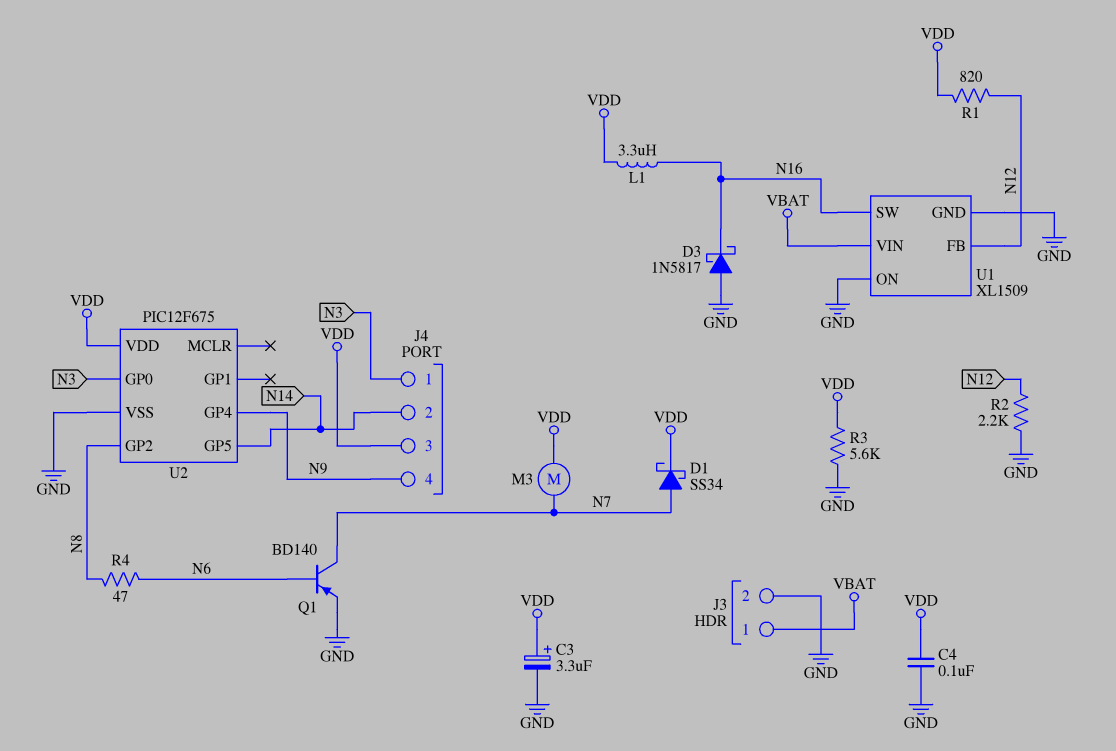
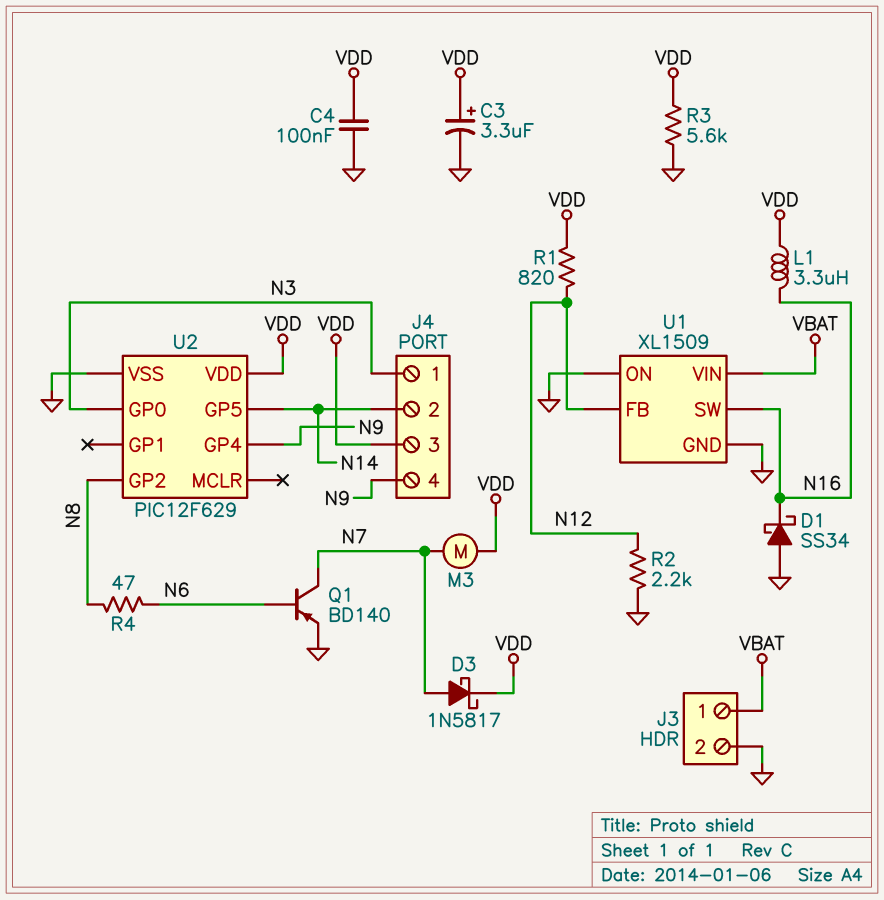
D1: schottky SS34 (A N7, K VDD) -> schottky SS34 (A GND, K N16)
D3: schottky 1N5817 (A GND, K N16) -> schottky 1N5817 (A N7, K VDD)
U2: PIC12F675 -> PIC12F629

